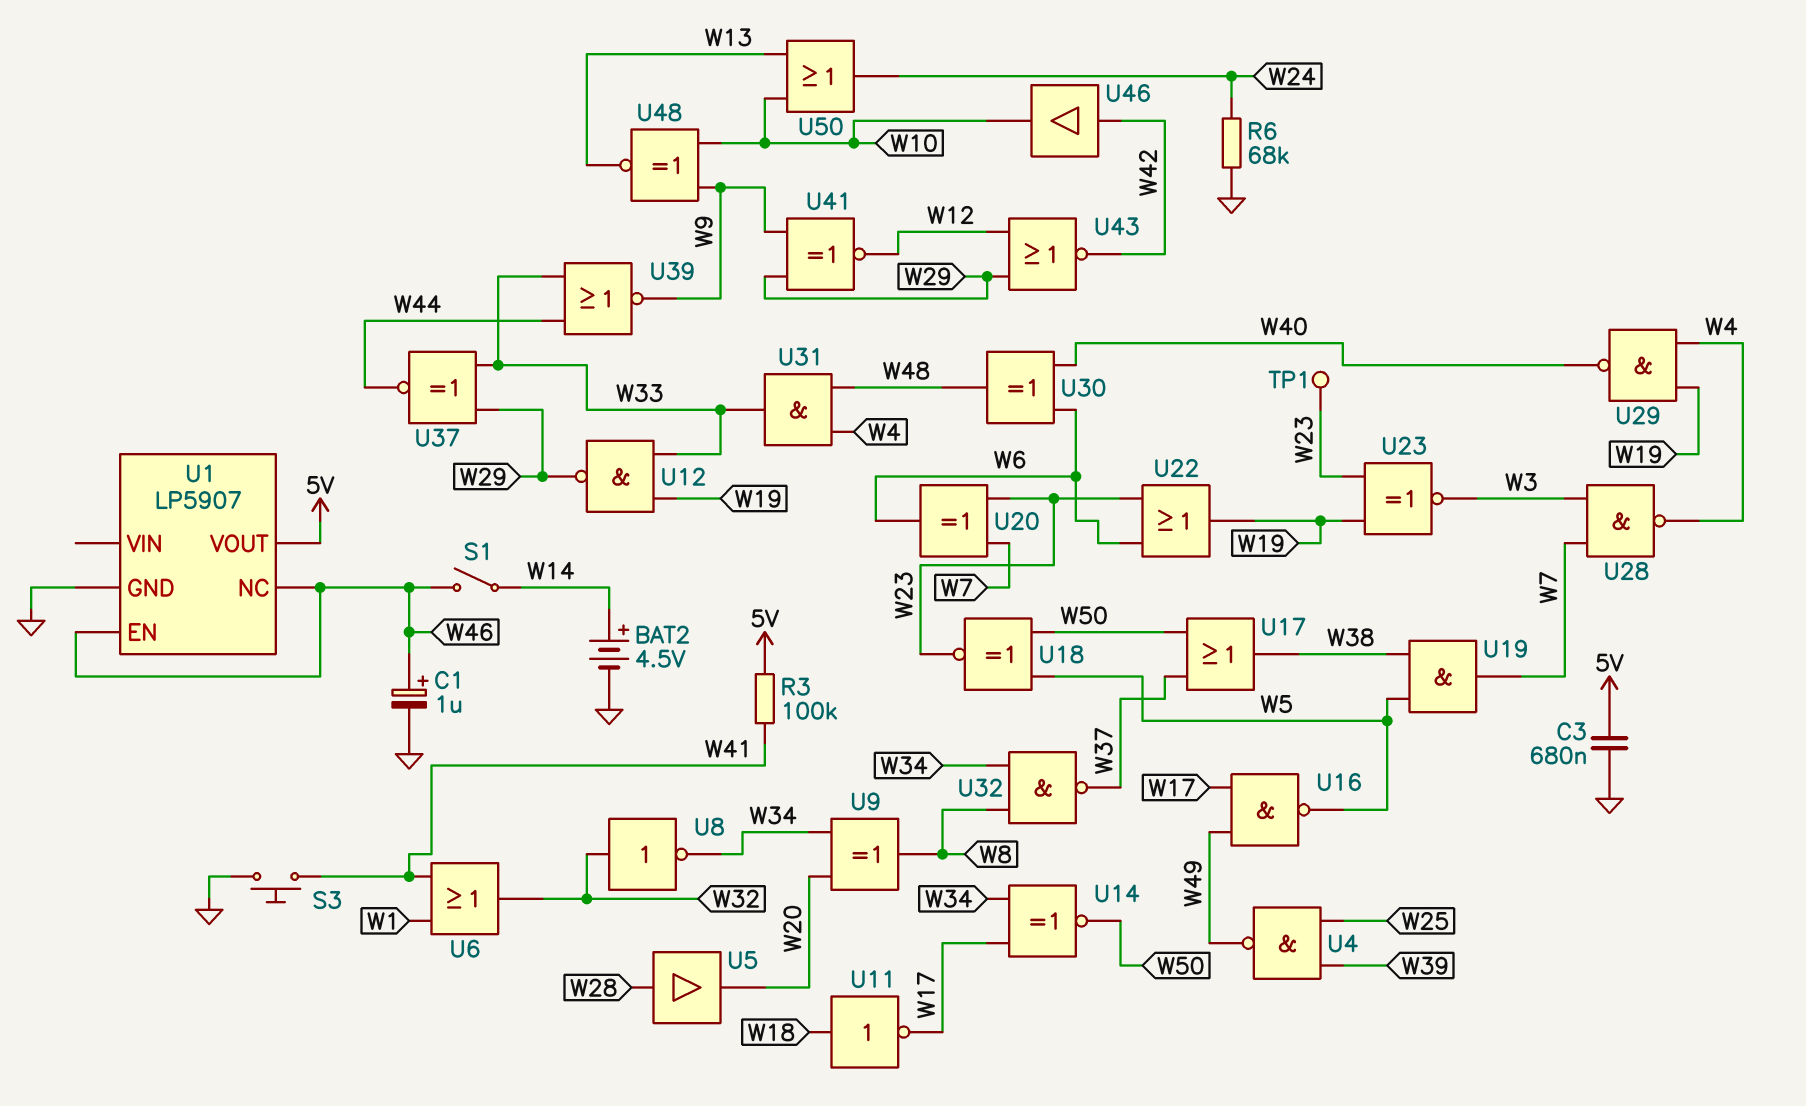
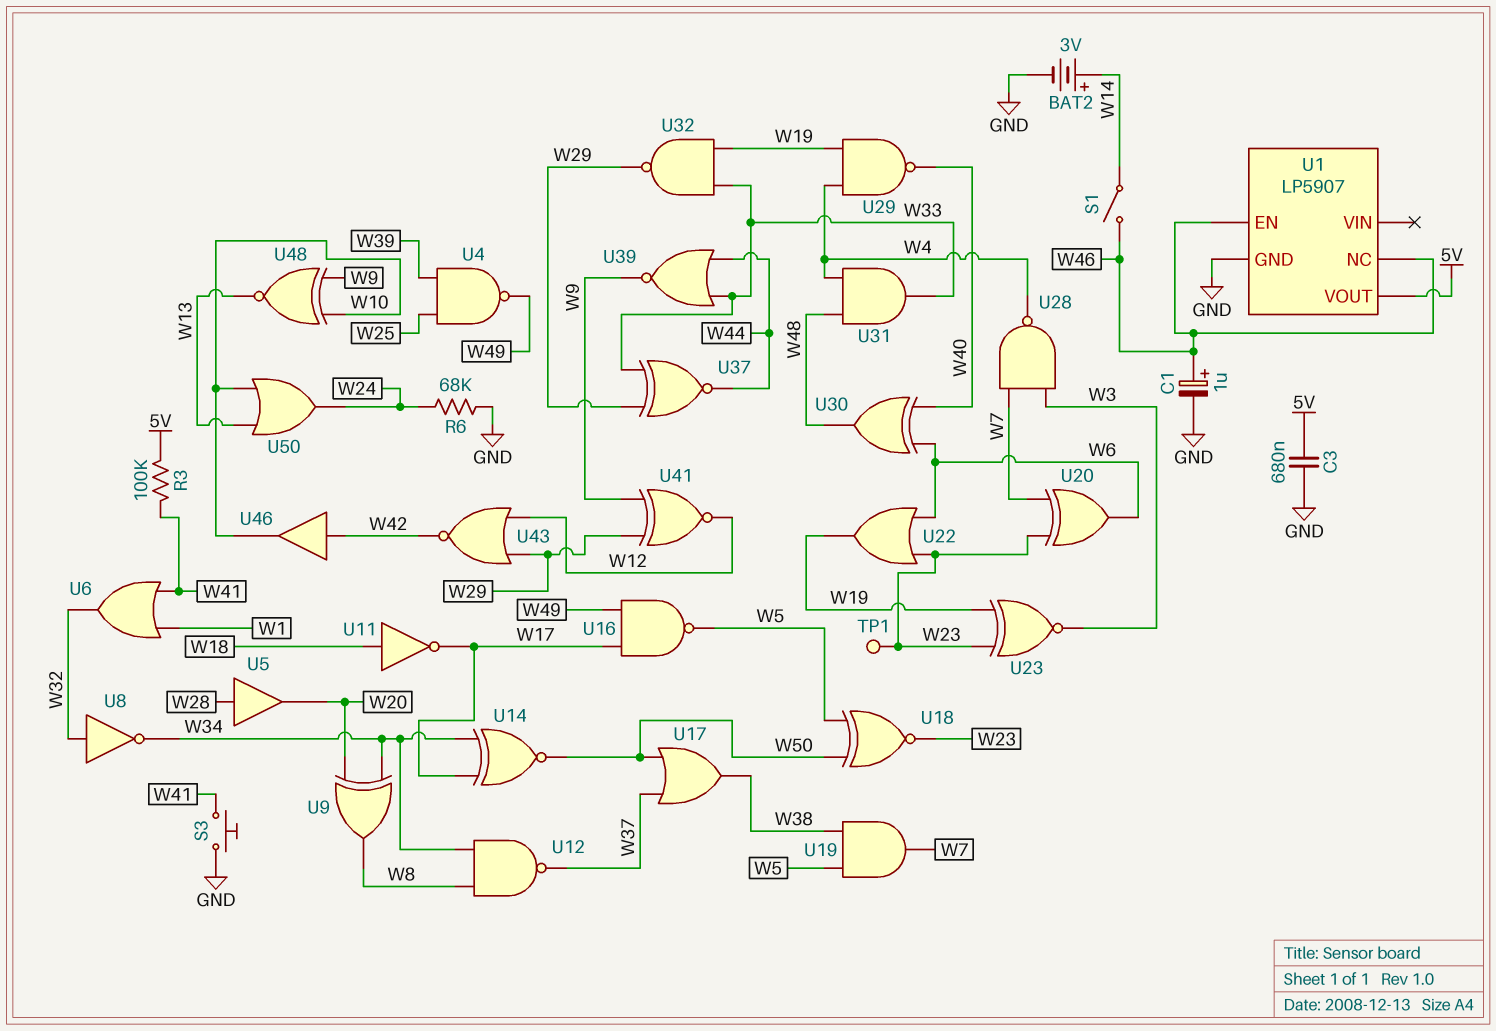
BAT2: 4.5V (plus W14, minus GND) -> 3V (plus W14, minus GND)
U12: NAND (in W19, in W33, out W29) -> NAND (in W8, in W34, out W37)
U32: NAND (in W8, in W34, out W37) -> NAND (in W19, in W33, out W29)

